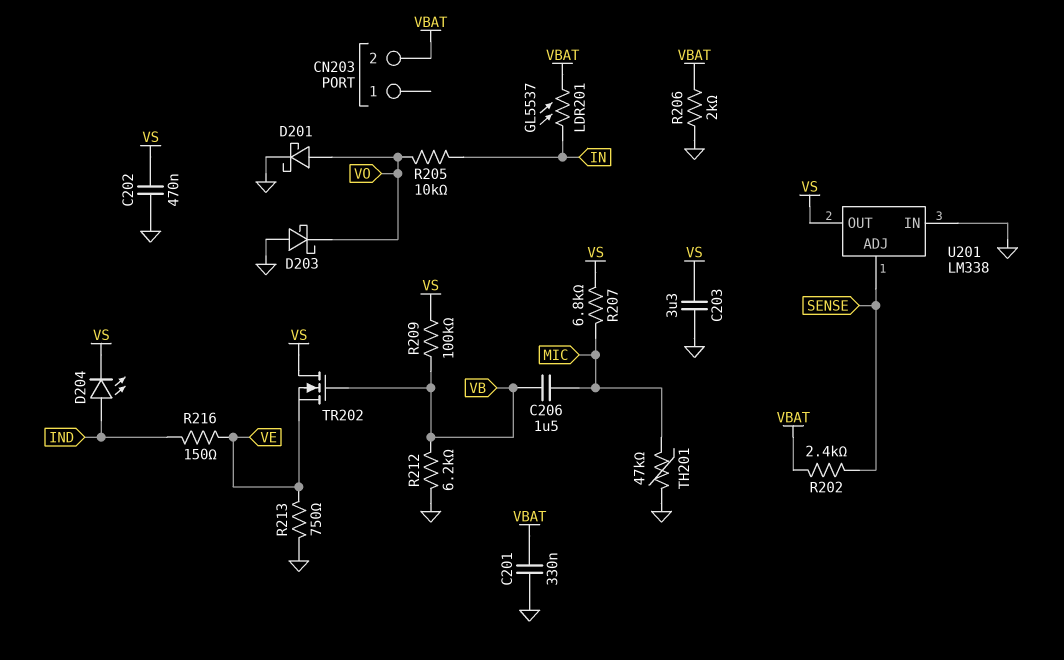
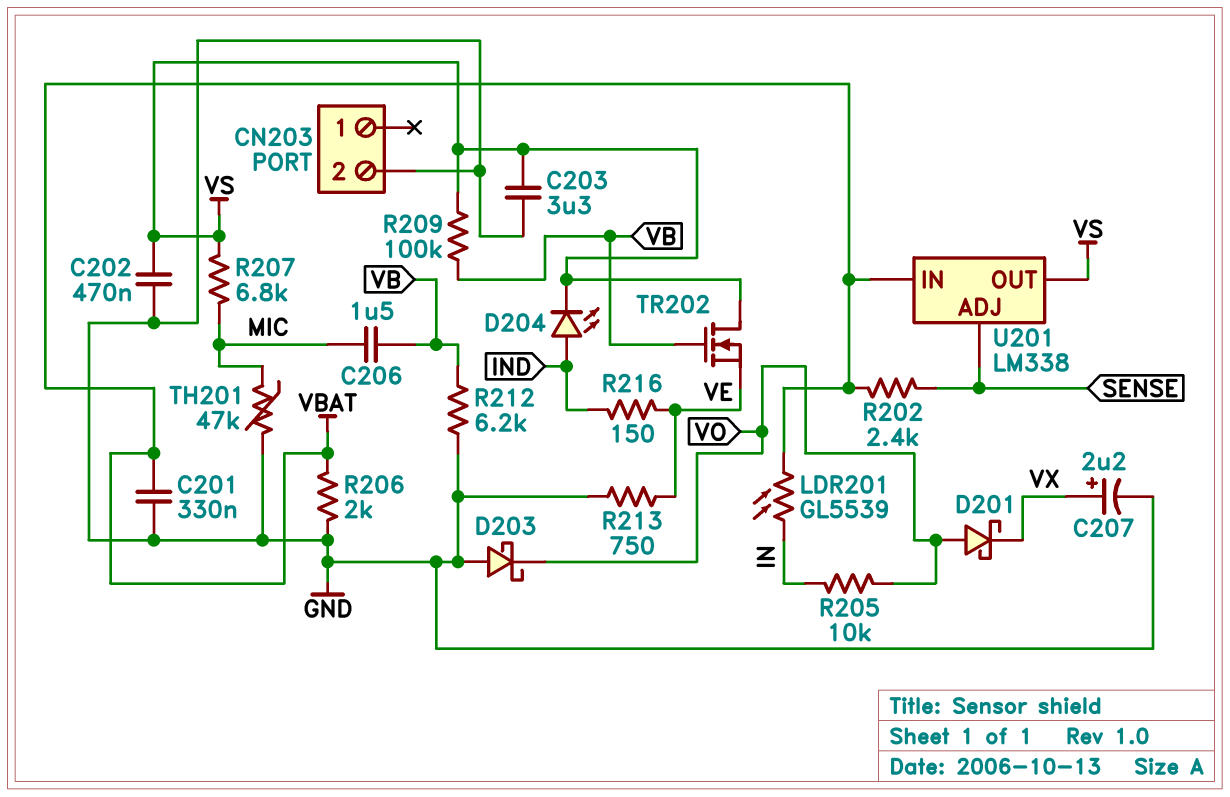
C207: none -> 2.2uF (plus VX, minus GND)
CN203 pin 2: VBAT -> GND
D201: schottky (A VO, K GND) -> schottky (A VO, K VX)
LDR201: GL5537 (IN, VBAT) -> GL5539 (IN, VBAT)
U201 pin IN: GND -> VBAT

